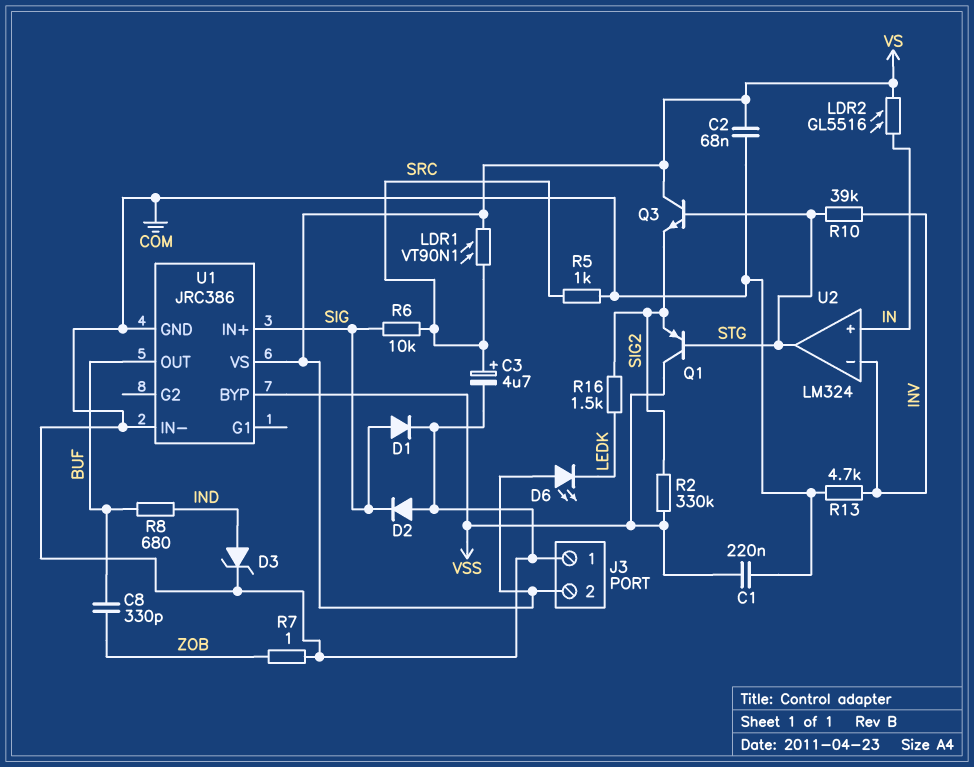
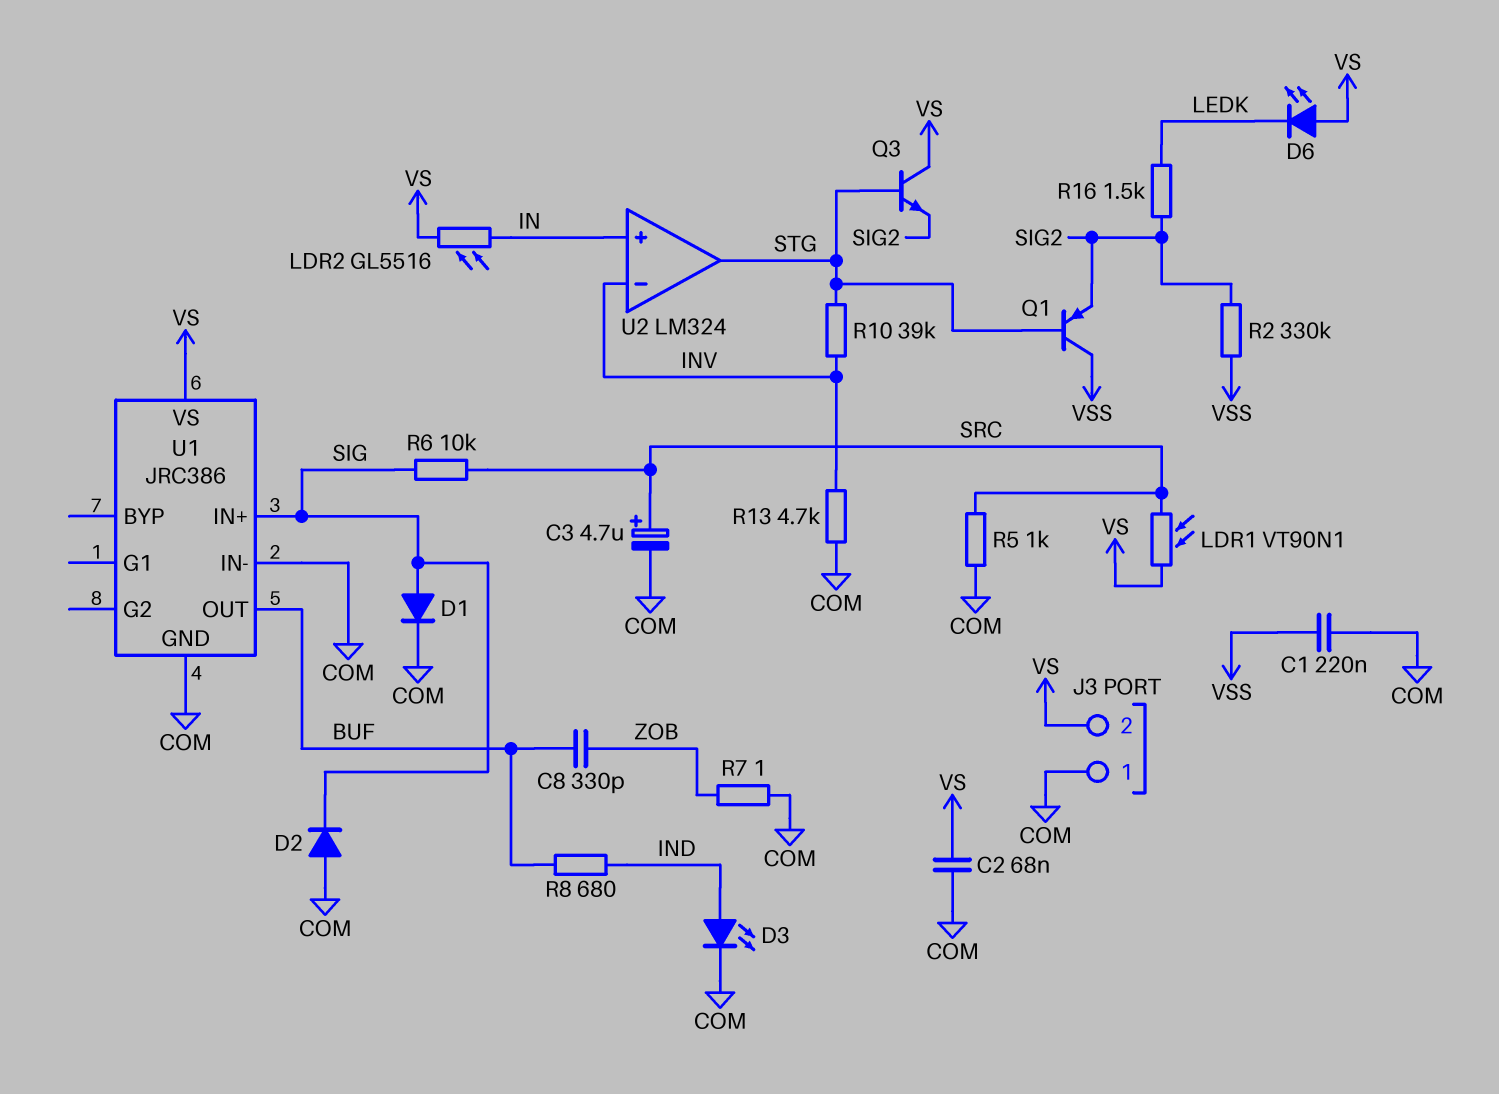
D3: zener (A IND, K COM) -> LED (A IND, K COM)
U1 pin BYP: VSS -> none

